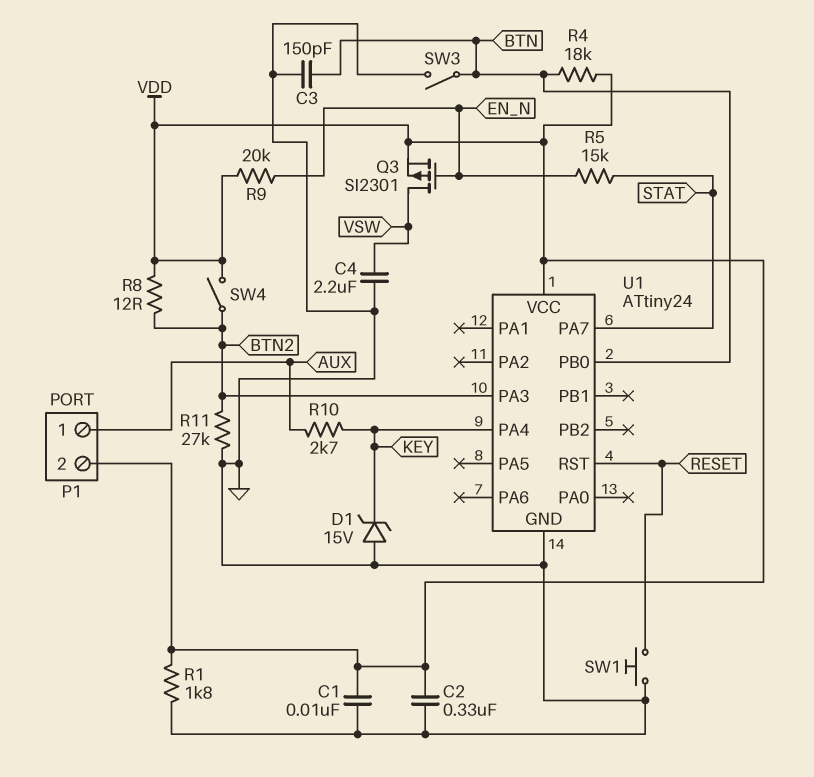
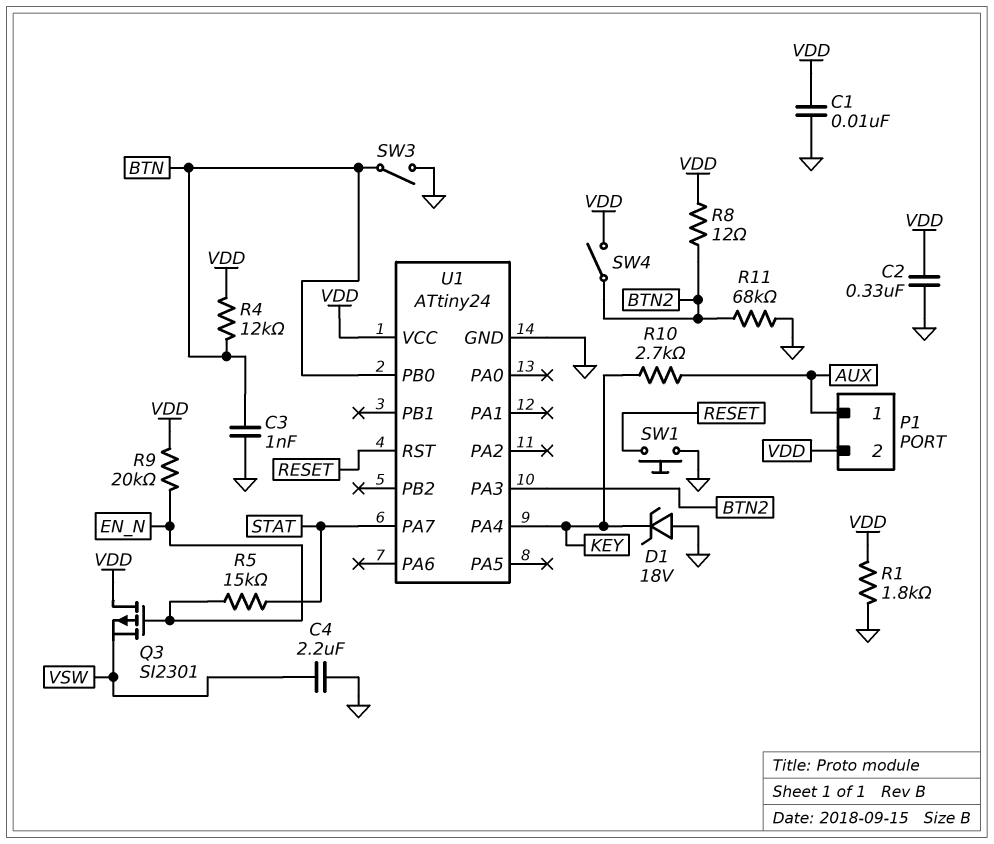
C3: 150pF (BTN, GND) -> 1nF (BTN, GND)
D1: zener 15V (A GND, K KEY) -> zener 18V (A GND, K KEY)
Q3: PMOS SI2301 (G EN_N, D VSW, S VDD) -> PMOS SI2301 (G EN_N, D VDD, S VSW)
R4: 18k (BTN, VDD) -> 12k (BTN, VDD)
R11: 27k (BTN2, GND) -> 68k (BTN2, GND)

